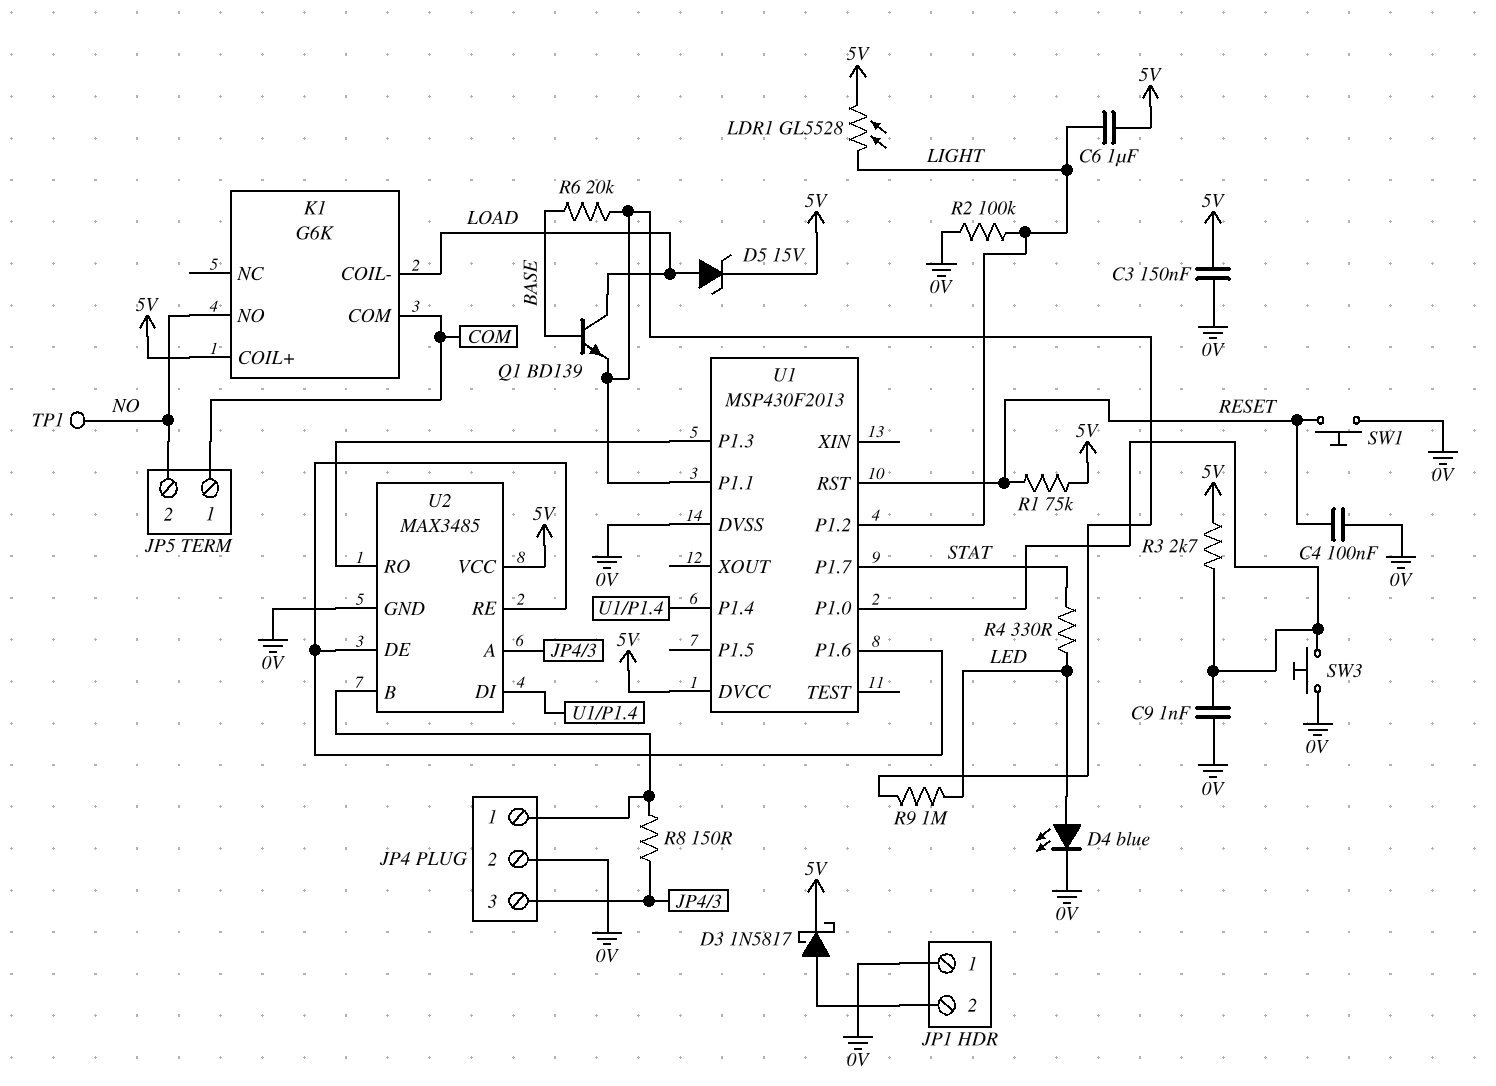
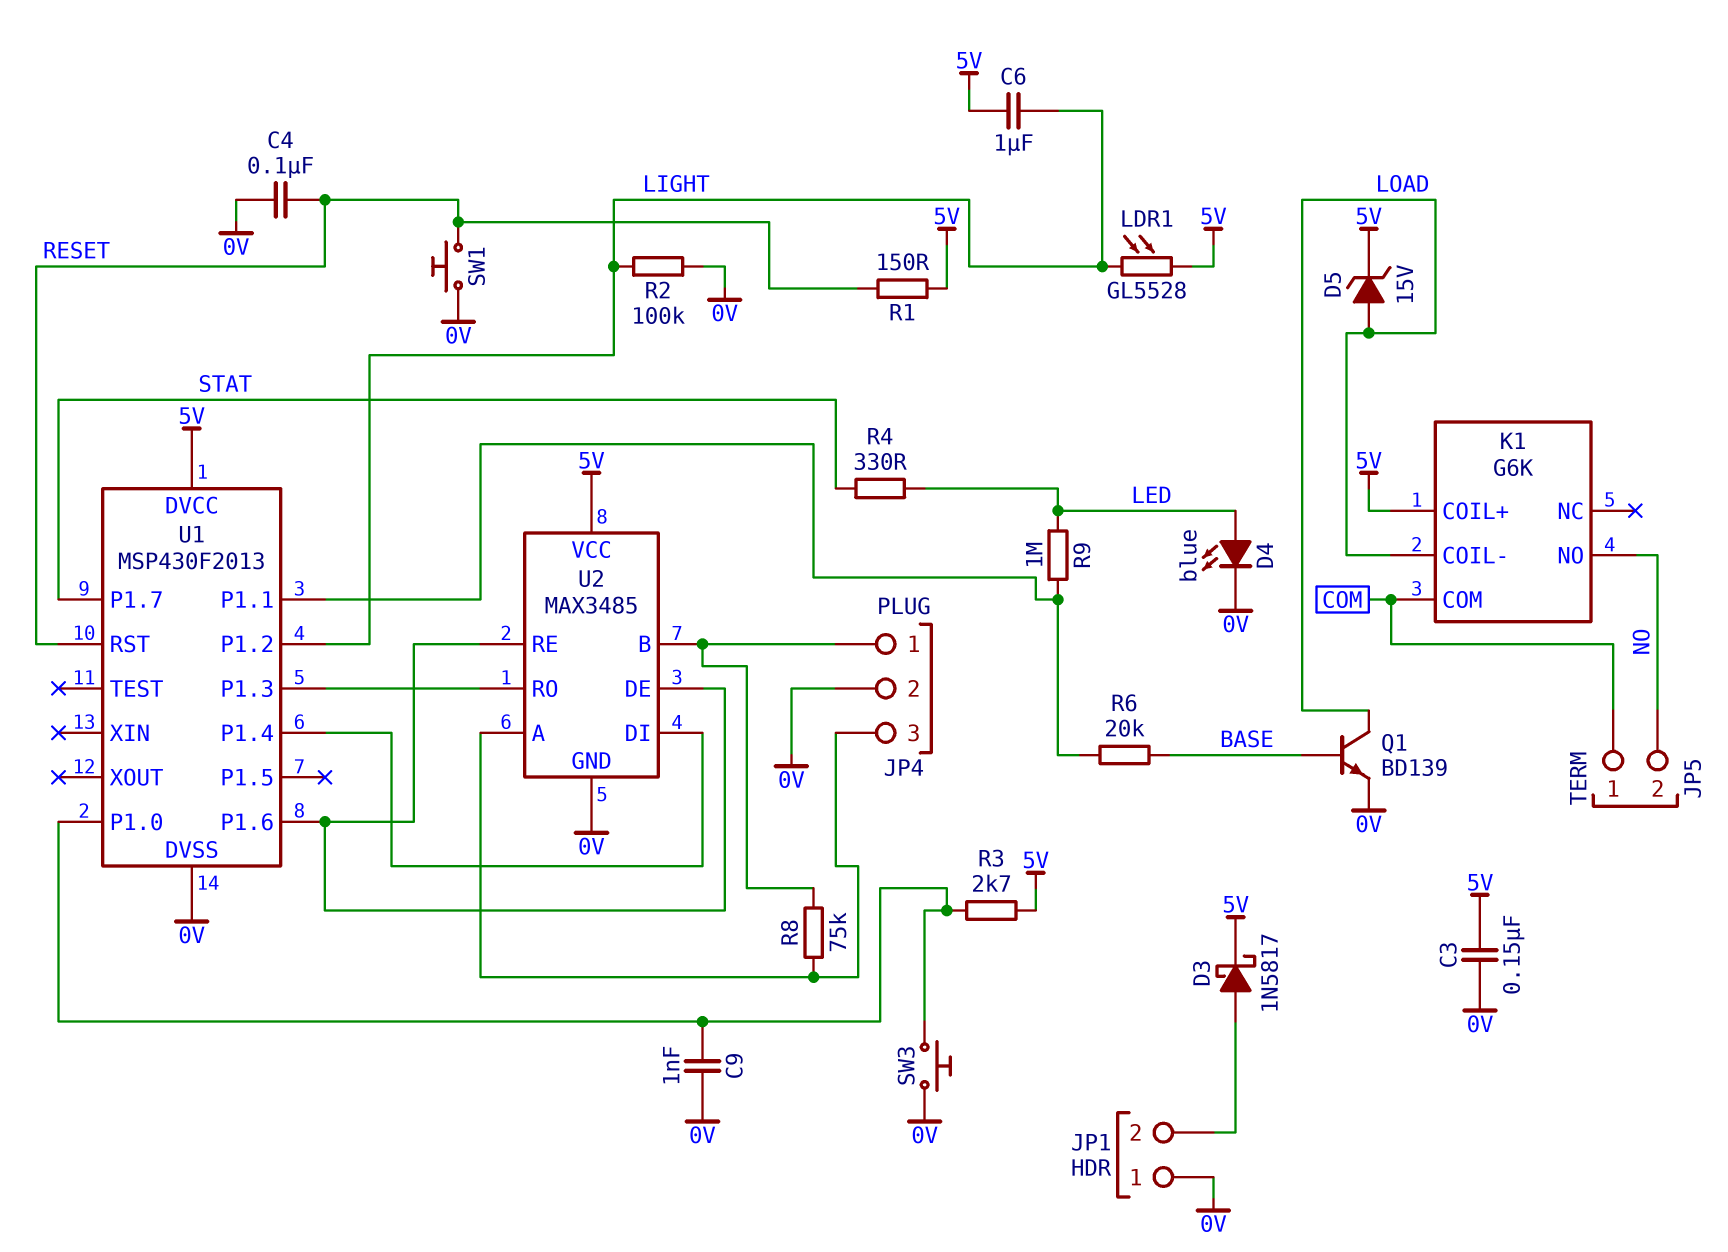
Q1: NPN BD139 (B BASE, C LOAD, E U1/P1.1) -> NPN BD139 (B BASE, C LOAD, E 0V)
R1: 75k (5V, RESET) -> 150 (5V, RESET)
R8: 150 (JP4/1, JP4/3) -> 75k (JP4/1, JP4/3)
TP1: test point (NO) -> none

